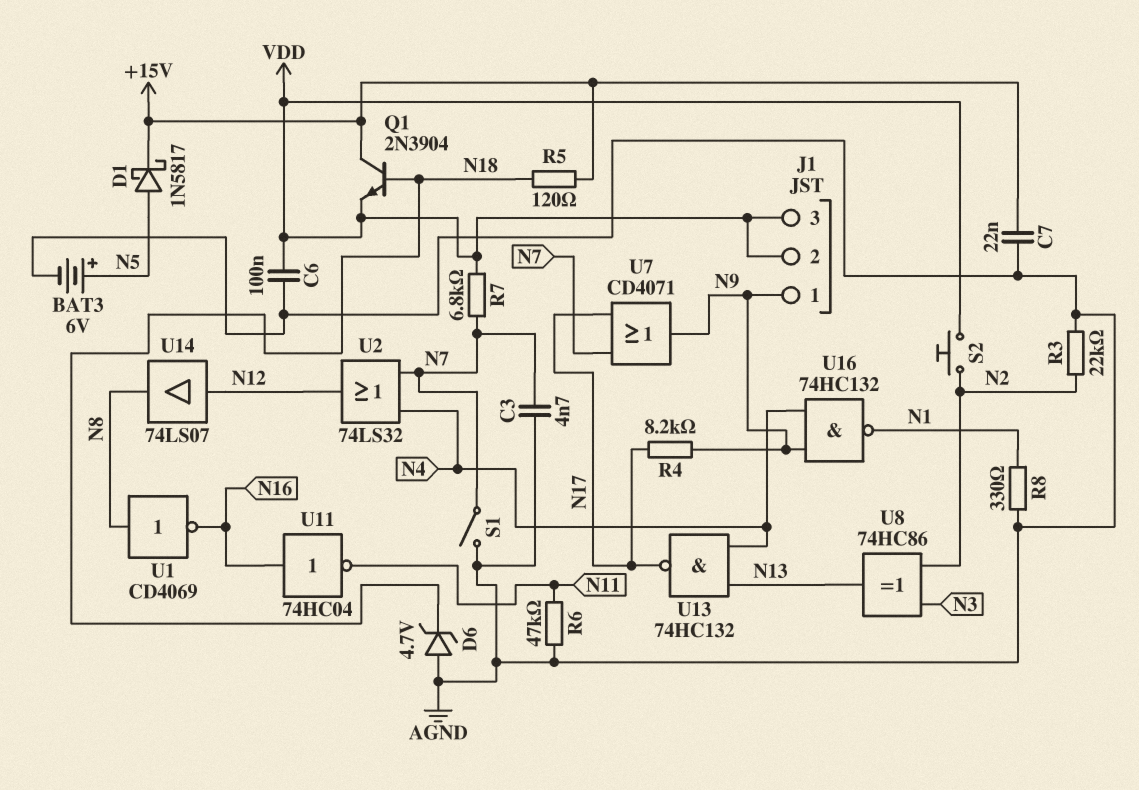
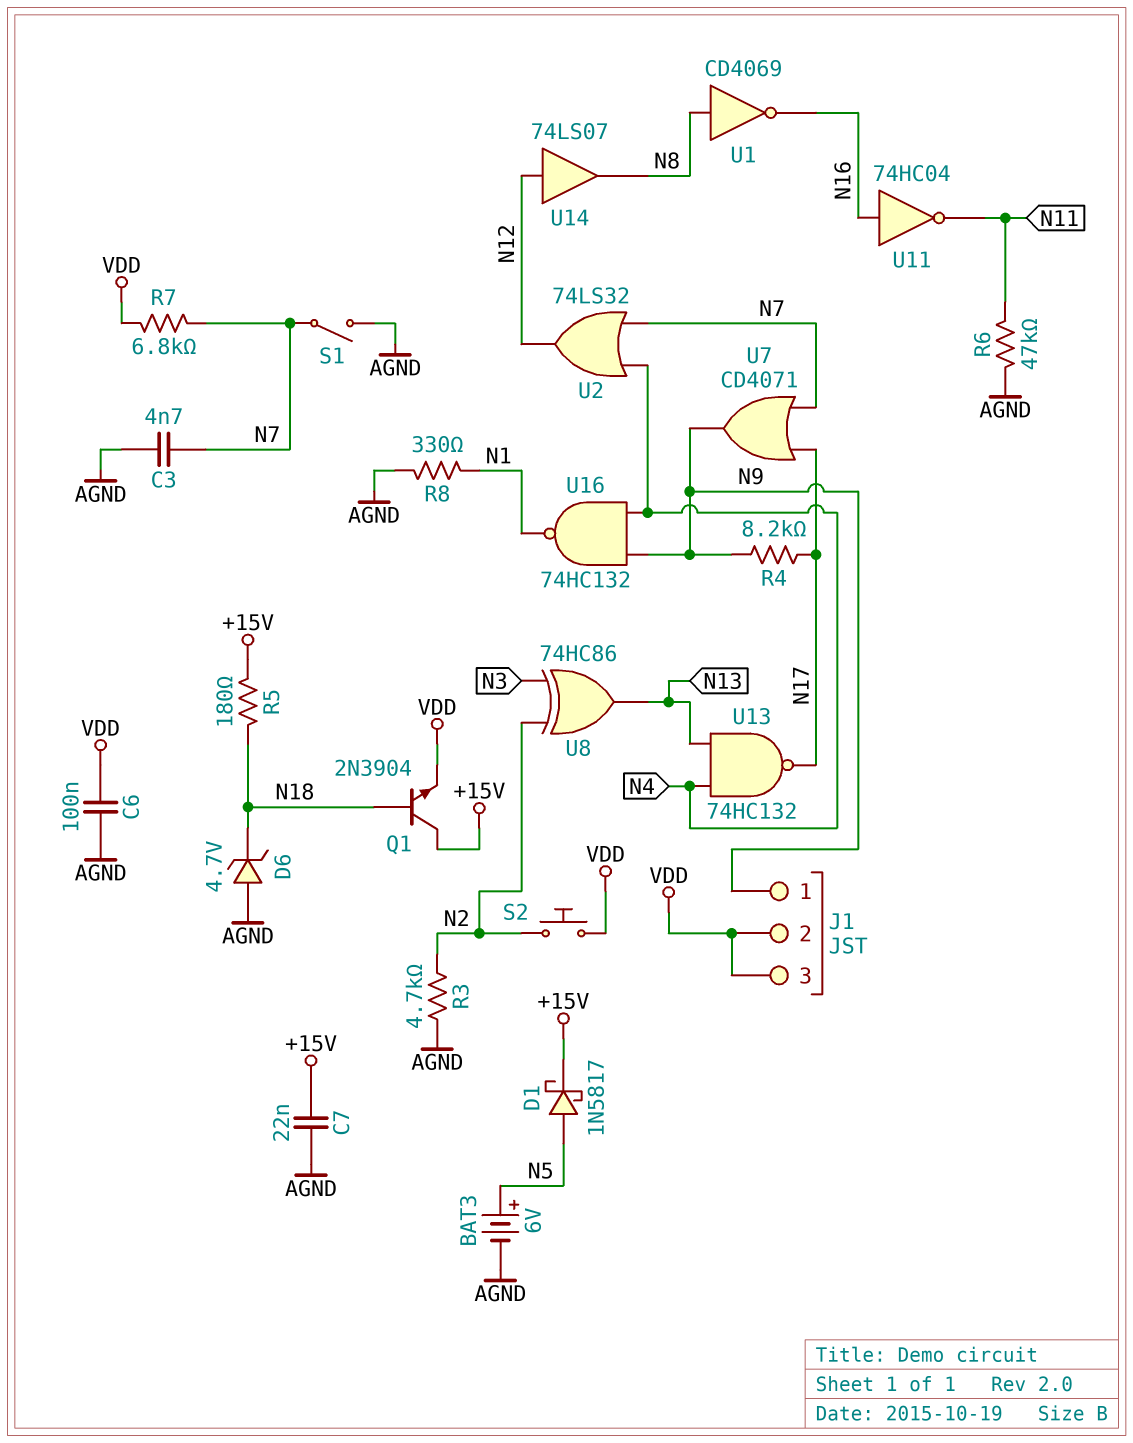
R3: 22k (AGND, N2) -> 4.7k (AGND, N2)
R5: 120 (+15V, N18) -> 180 (+15V, N18)

